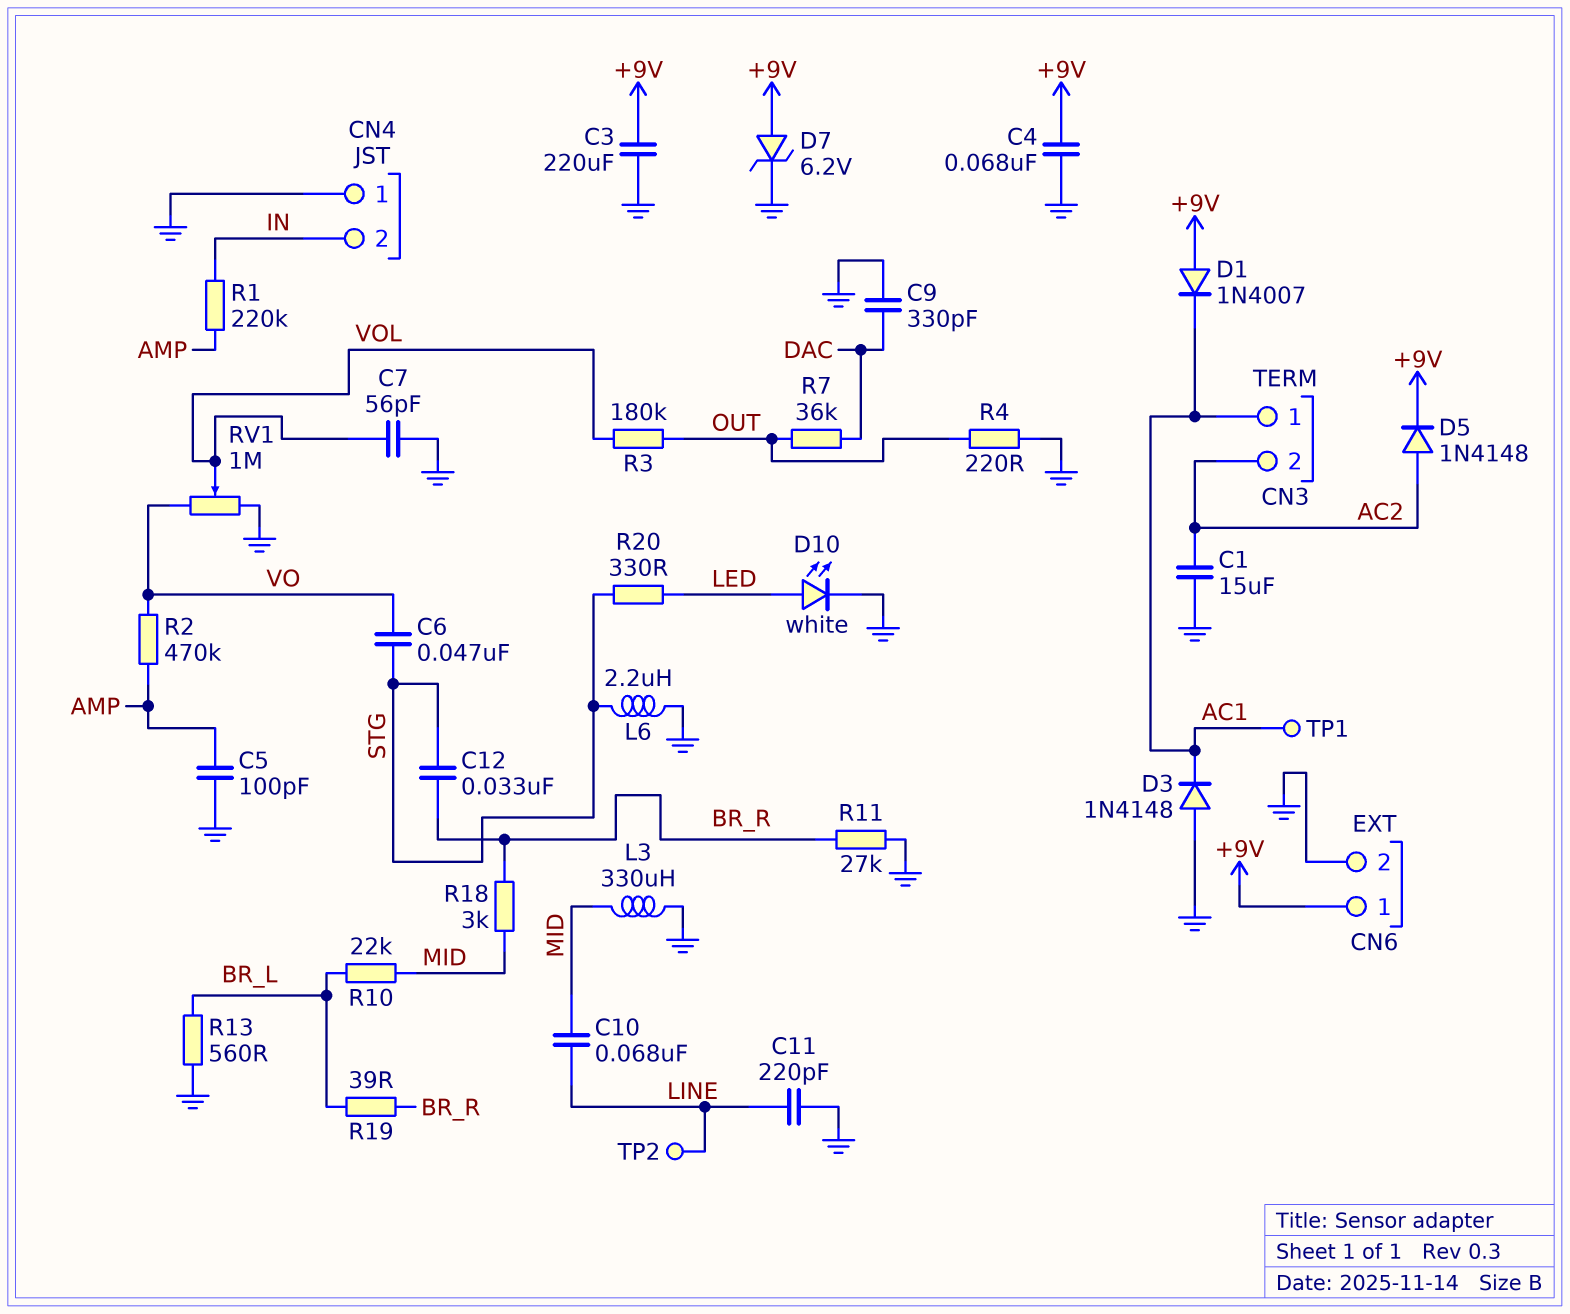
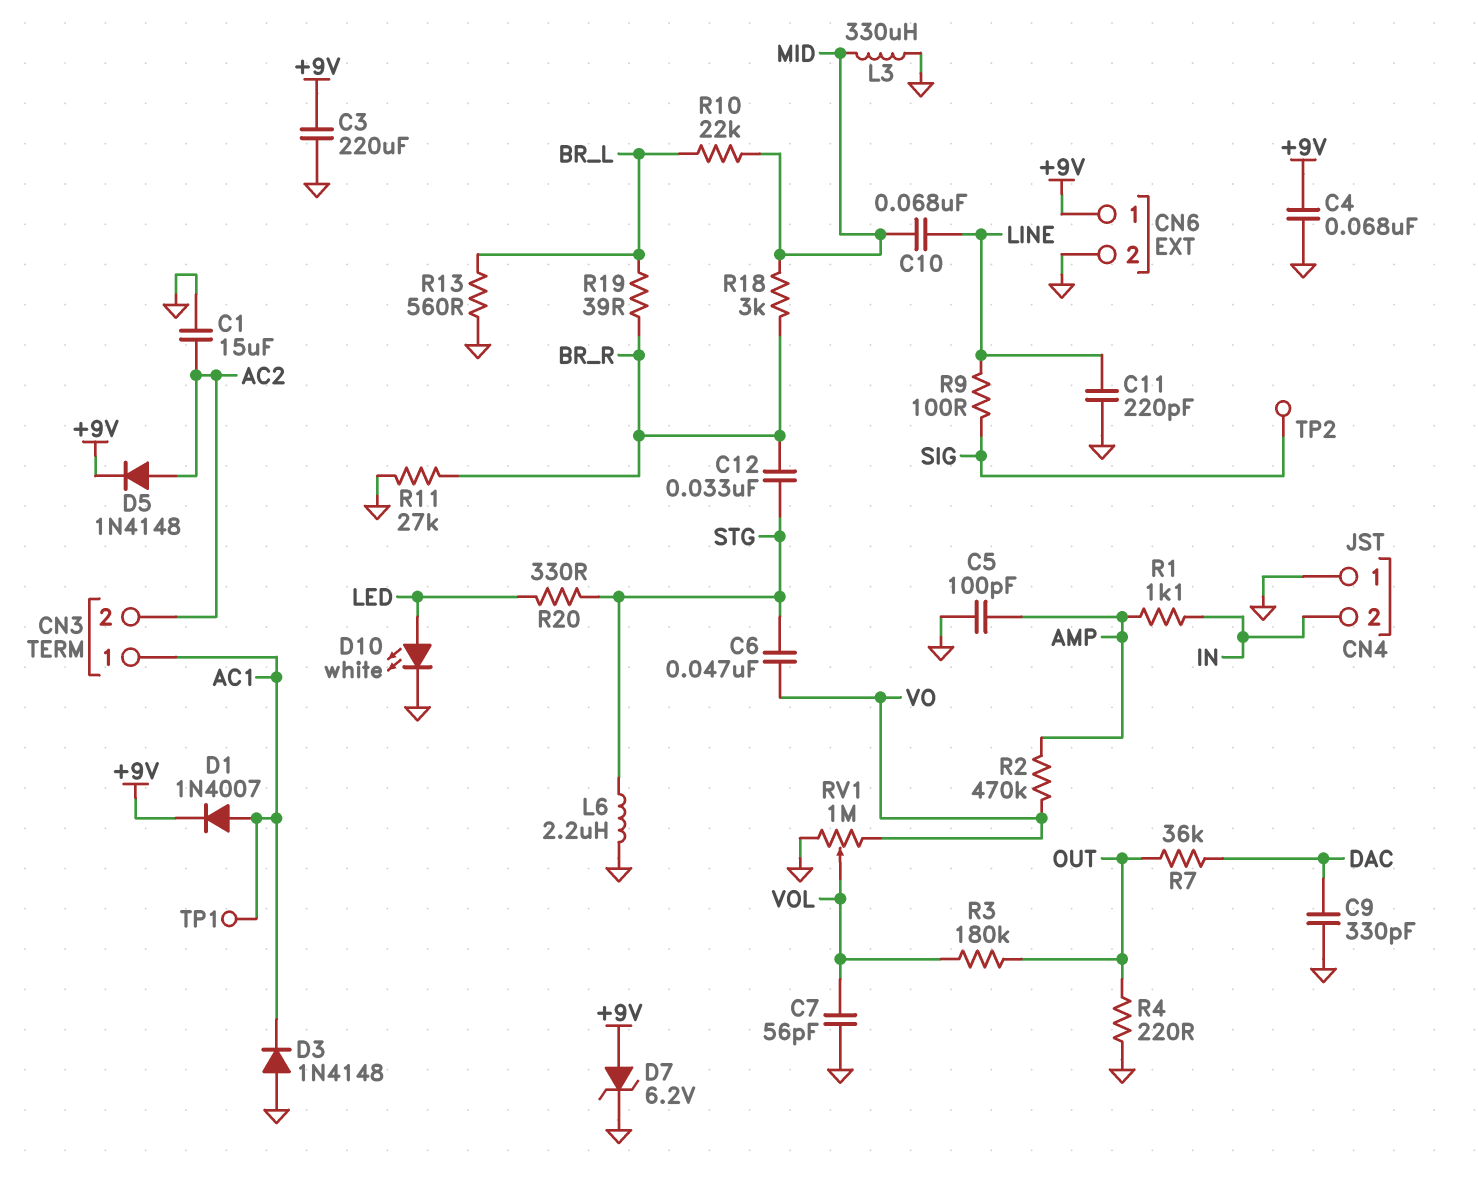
D1: diode 1N4007 (A +9V, K AC1) -> diode 1N4007 (A AC1, K +9V)
R1: 220k (AMP, IN) -> 1.1k (AMP, IN)
R9: none -> 100 (LINE, SIG)
TP2: test point (LINE) -> test point (SIG)

